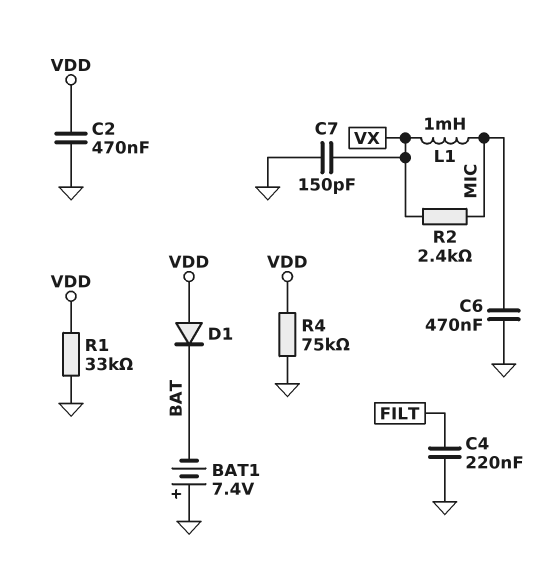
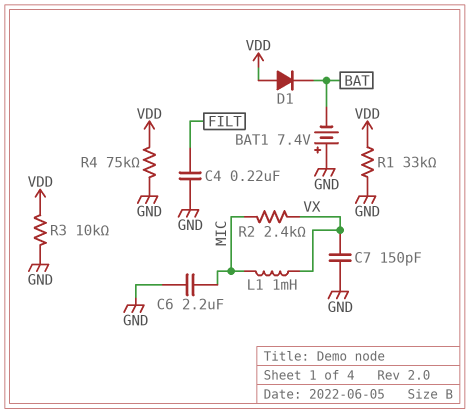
C2: 470nF (GND, VDD) -> none
C6: 470nF (GND, MIC) -> 2.2uF (GND, MIC)
R3: none -> 10k (GND, VDD)

